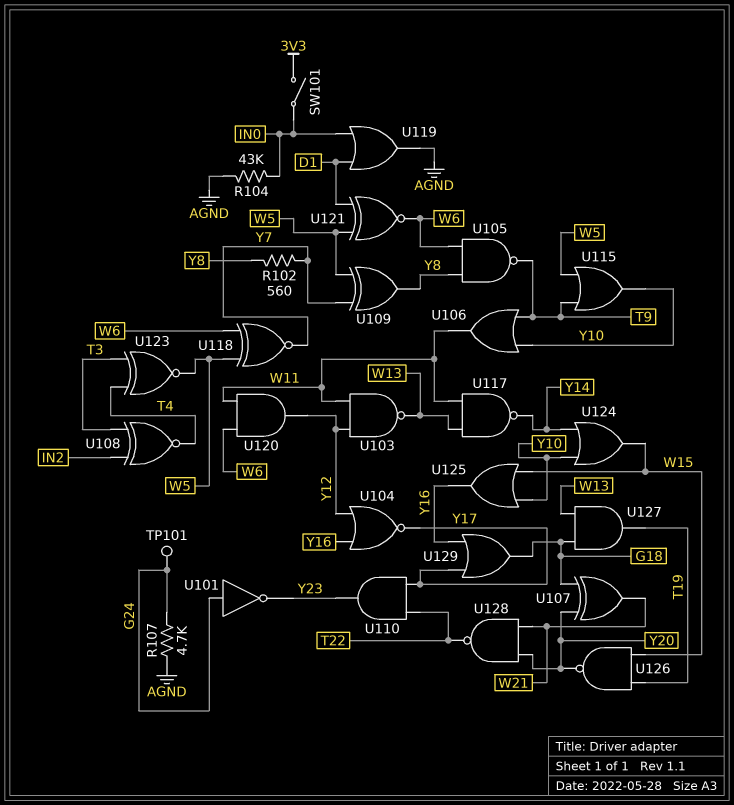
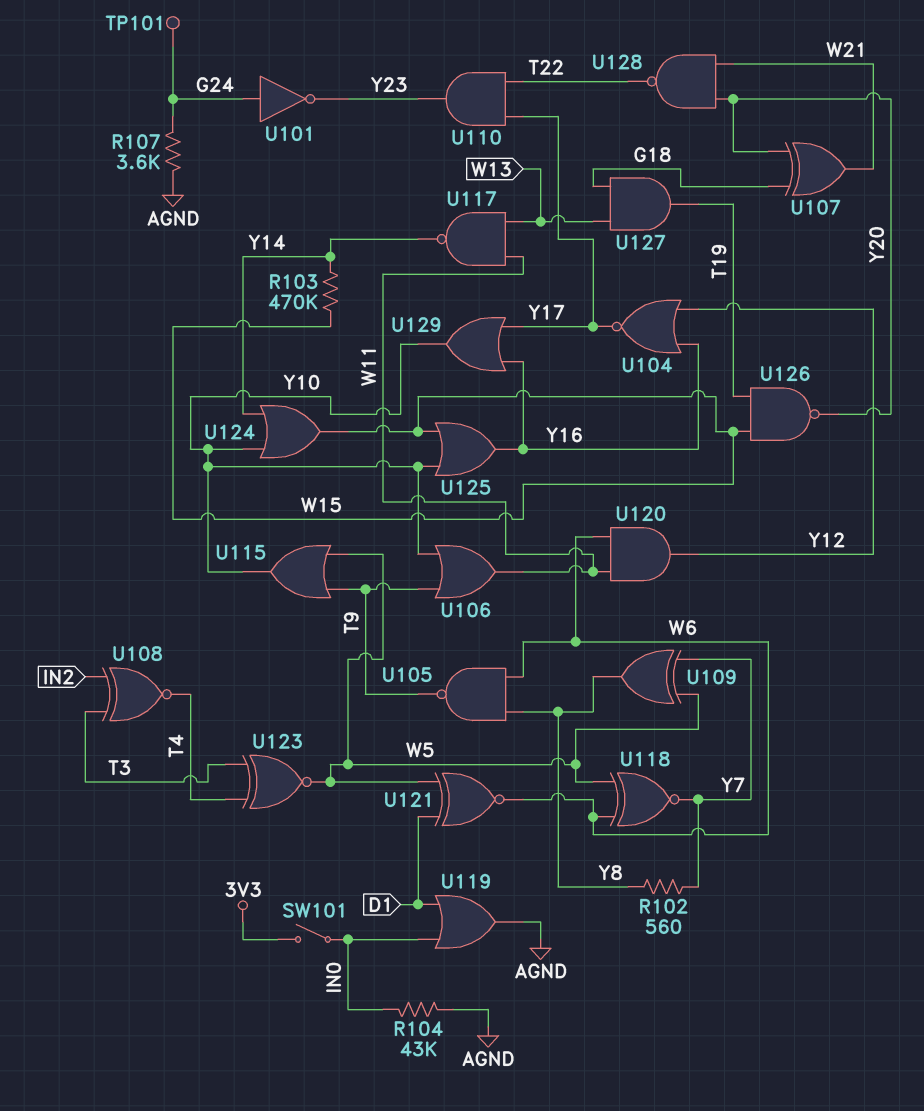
R103: none -> 470k (W15, Y14)
R107: 4.7k (AGND, G24) -> 3.6k (AGND, G24)
U103: NAND (in W11, in Y12, out W13) -> none
U129: OR (in Y16, in Y17, out G18) -> OR (in Y16, in Y17, out Y10)

